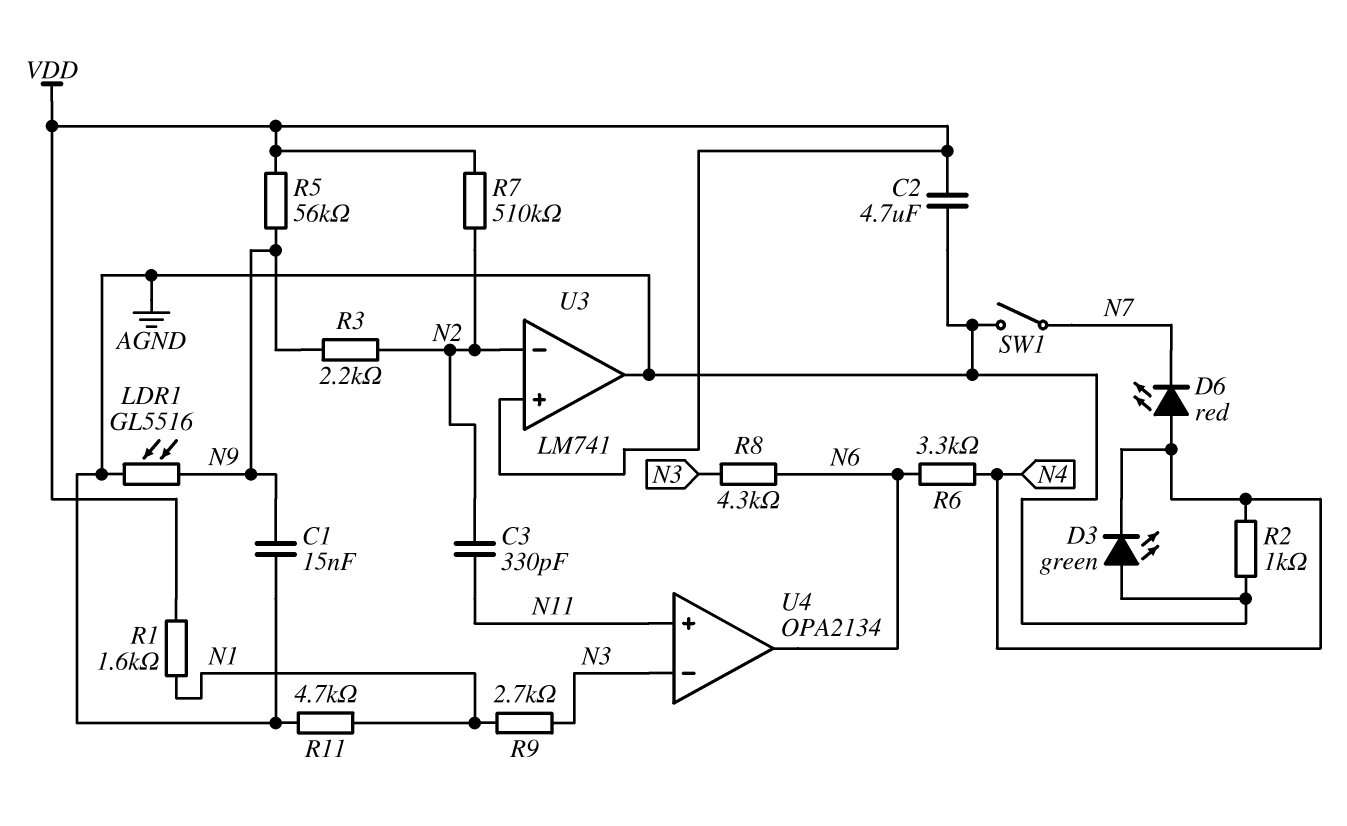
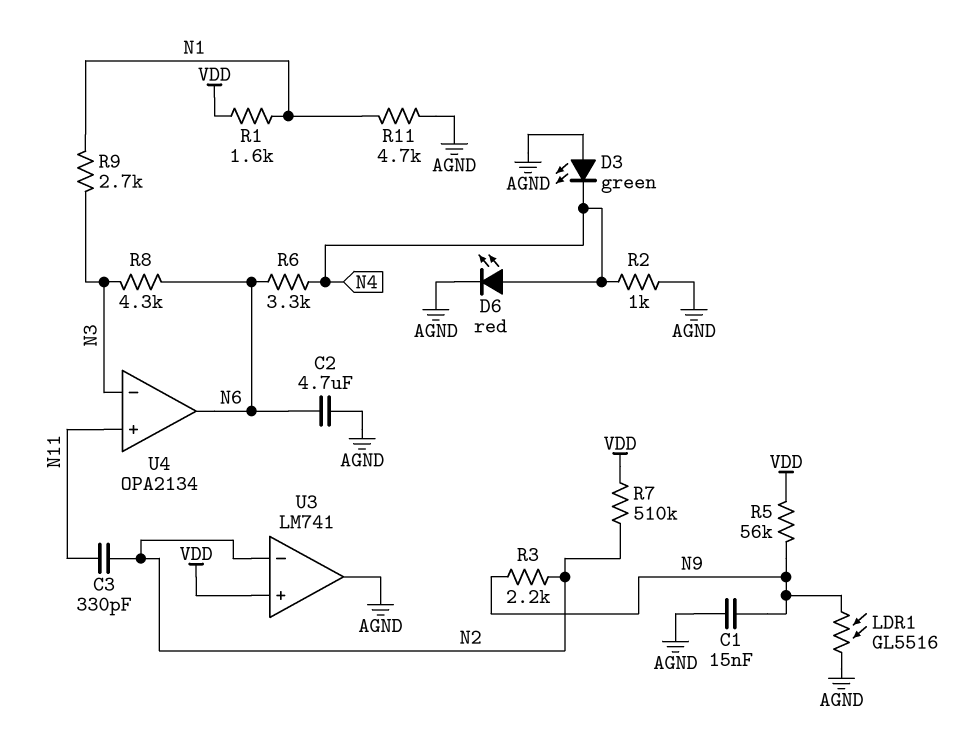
C2: 4.7uF (AGND, VDD) -> 4.7uF (AGND, N6)
D6: LED red (A N4, K N7) -> LED red (A N4, K AGND)
SW1: switch (AGND, N7) -> none

